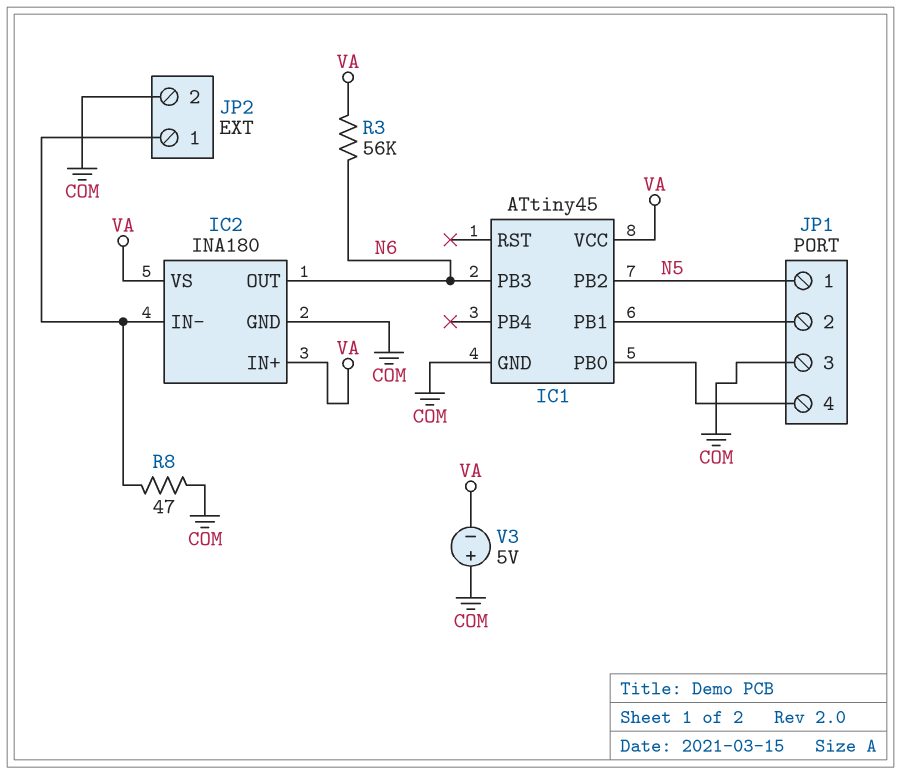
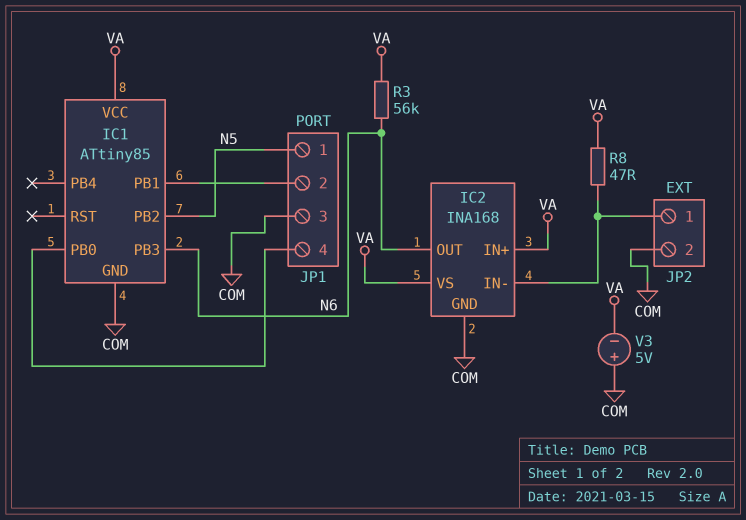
IC1: ATtiny45 -> ATtiny85
IC2: INA180 -> INA168
R8: 47 (COM, IC2/IN-) -> 47 (IC2/IN-, VA)

